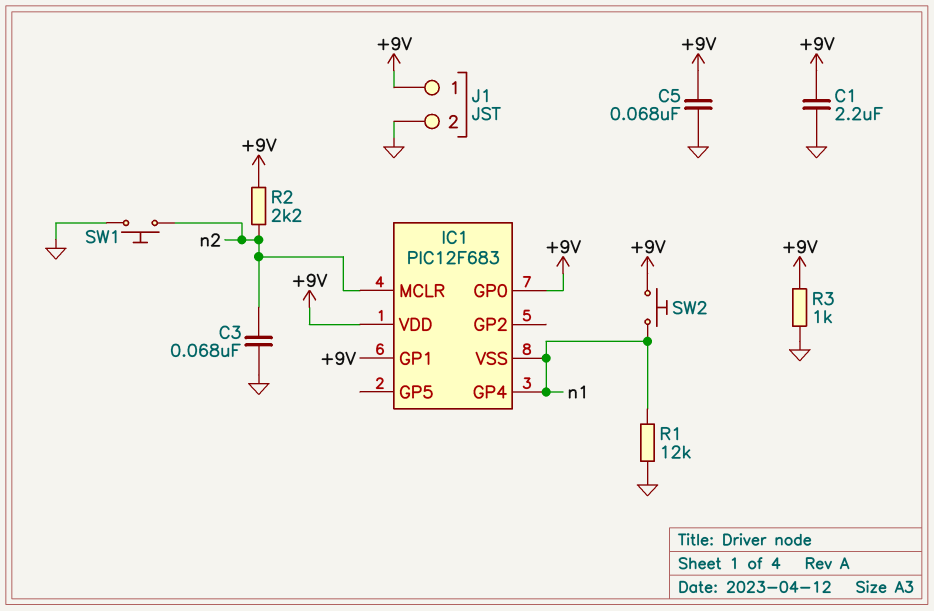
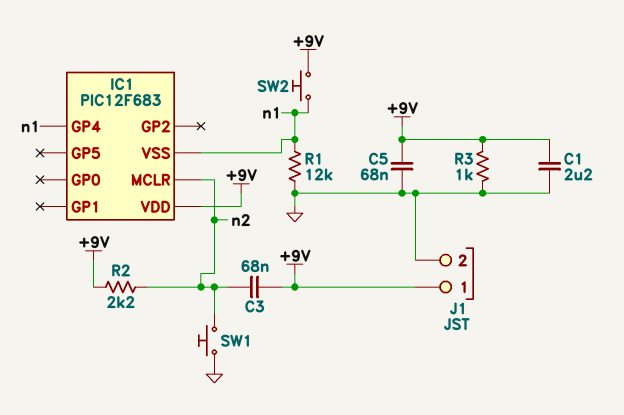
C3: 68nF (GND, n2) -> 68nF (+9V, n2)
IC1 pin GP0: +9V -> none
IC1 pin GP1: +9V -> none

